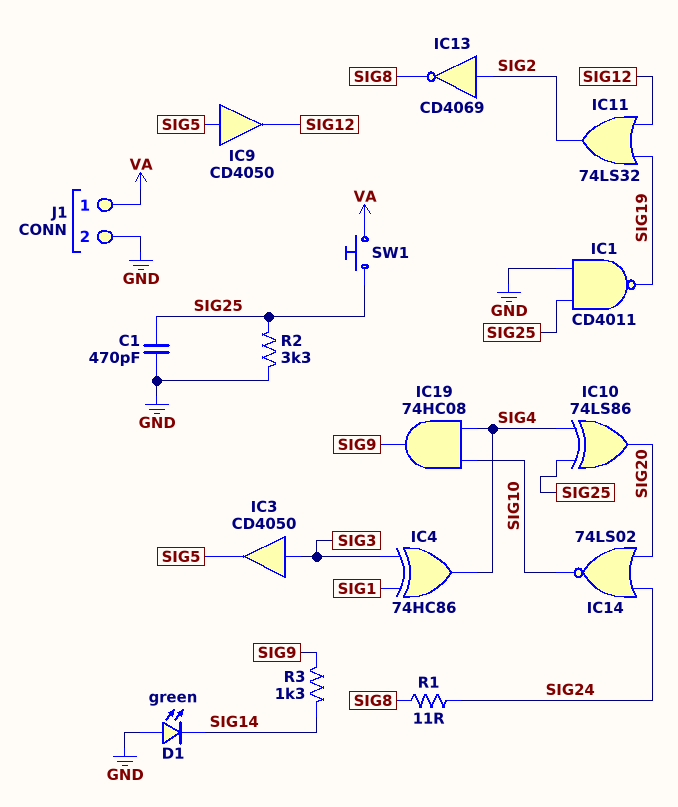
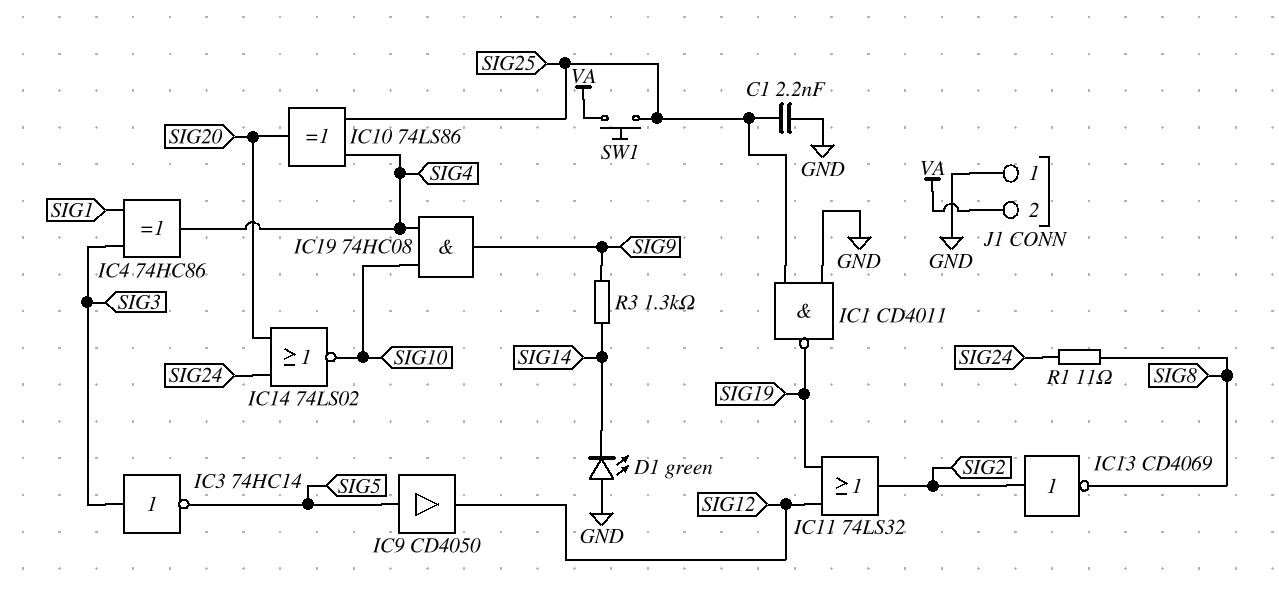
C1: 470pF (GND, SIG25) -> 2.2nF (GND, SIG25)
IC3: buffer CD4050 (in SIG3, out SIG5) -> NOT 74HC14 (in SIG3, out SIG5)
J1 pin 1: VA -> GND
J1 pin 2: GND -> VA
R2: 3.3k (GND, SIG25) -> none

